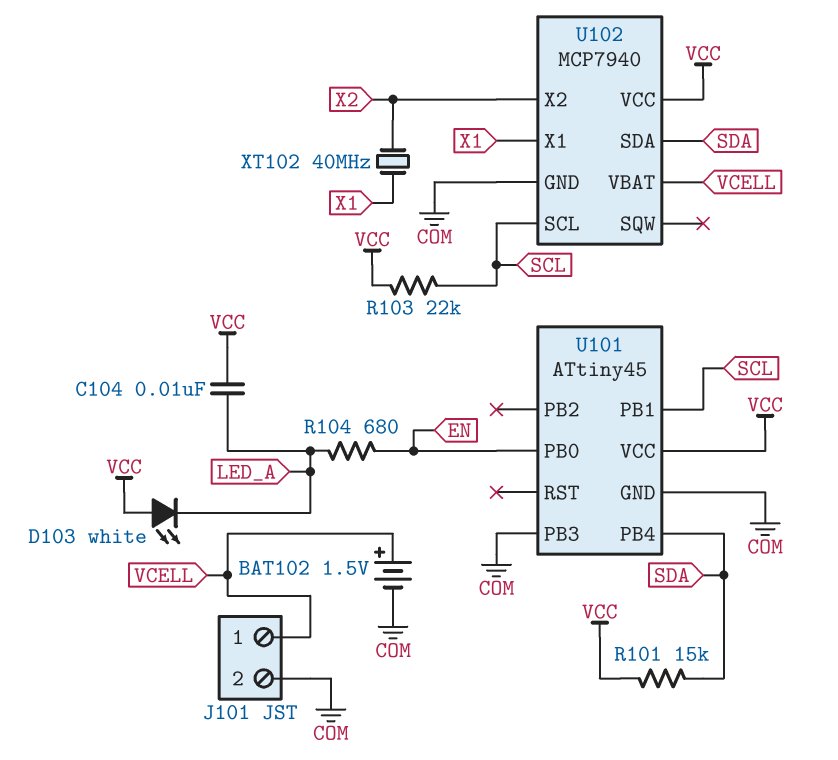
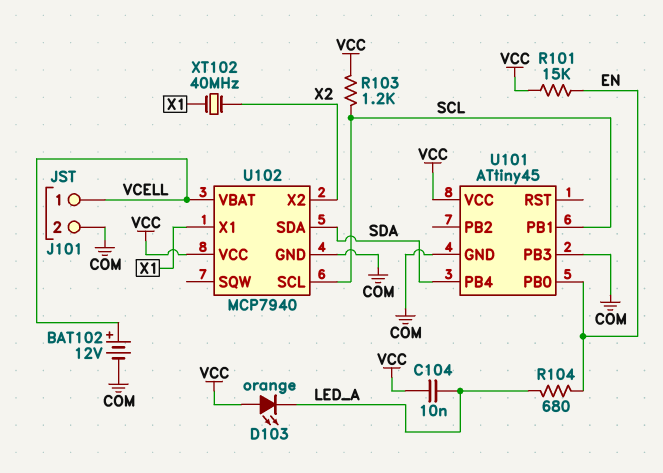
BAT102: 1.5V (plus VCELL, minus COM) -> 12V (plus VCELL, minus COM)
D103: LED white (A VCC, K LED_A) -> LED orange (A VCC, K LED_A)
R101: 15k (SDA, VCC) -> 15k (EN, VCC)
R103: 22k (SCL, VCC) -> 1.2k (SCL, VCC)

